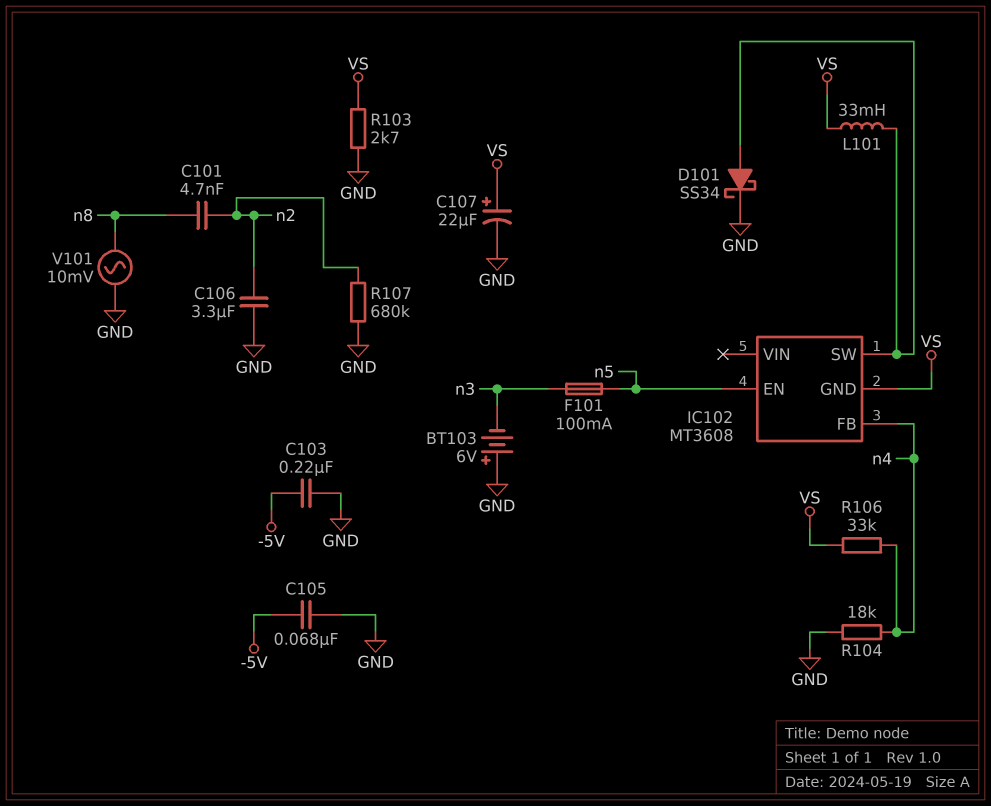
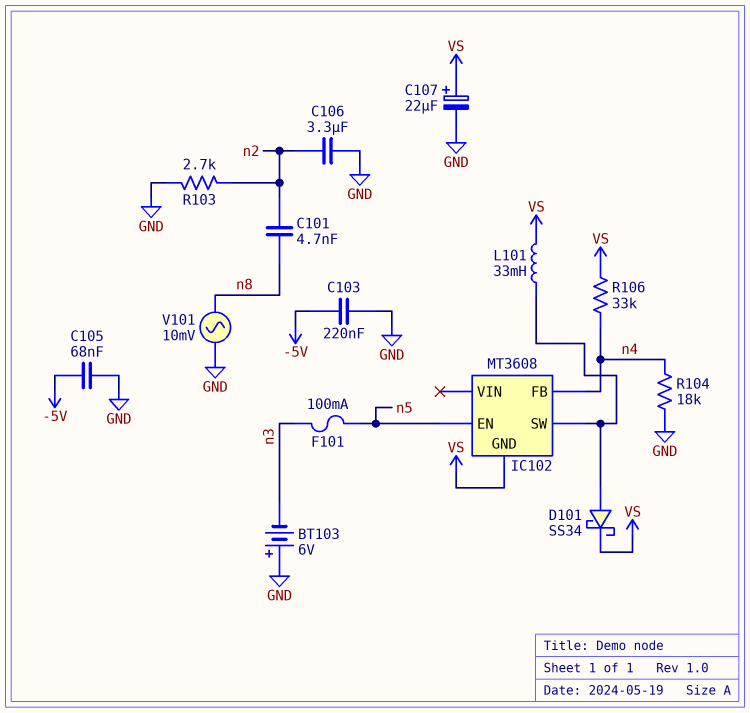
D101: schottky SS34 (A IC102/SW, K GND) -> schottky SS34 (A IC102/SW, K VS)
R103: 2.7k (GND, VS) -> 2.7k (GND, n2)
R107: 680k (GND, n2) -> none

